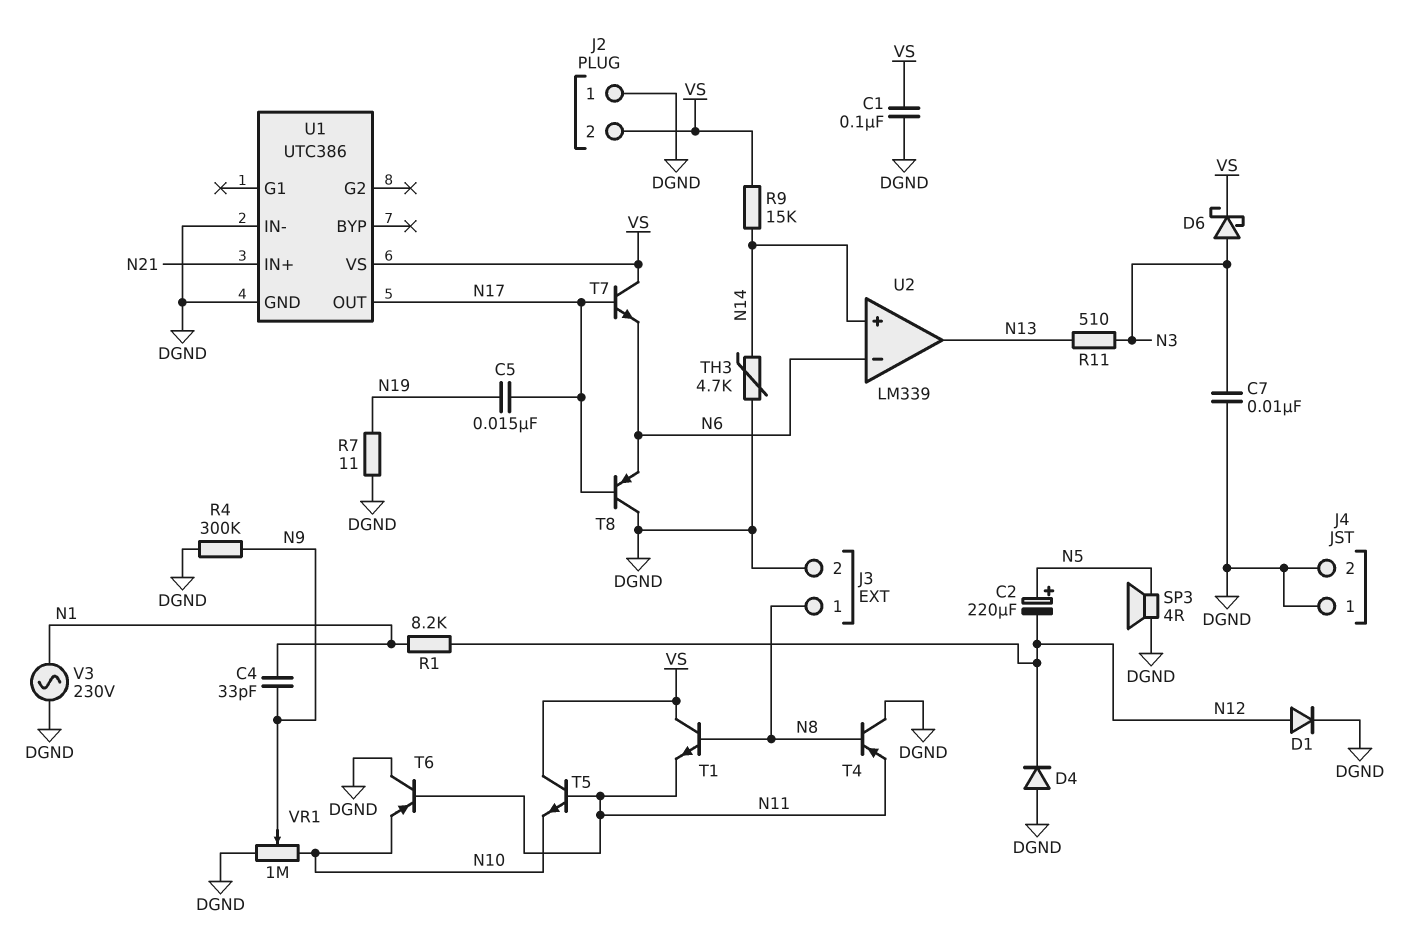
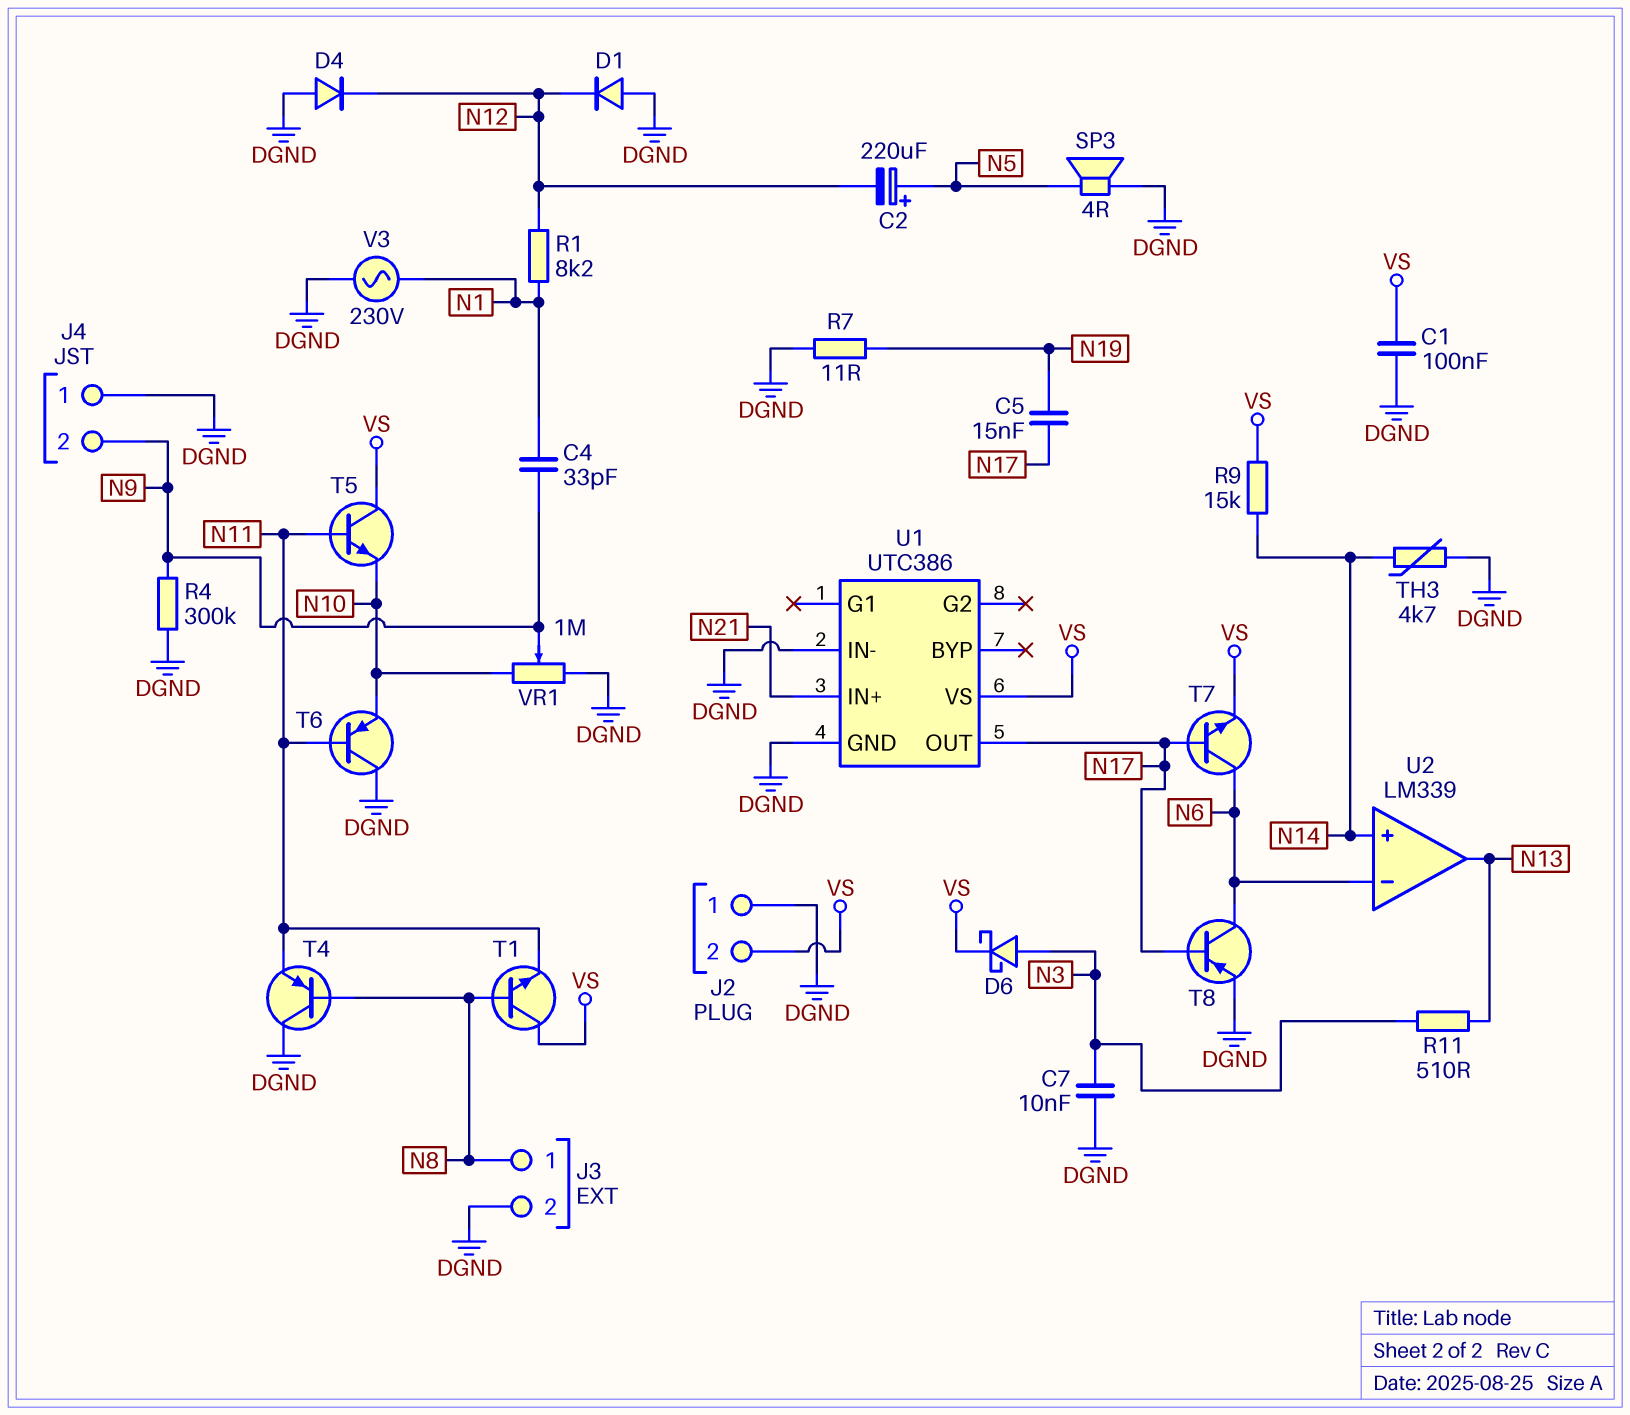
D1: diode (A N12, K DGND) -> diode (A DGND, K N12)
J4 pin 2: DGND -> N9
T7: NPN (B N17, C VS, E N6) -> NPN (B N17, C N6, E VS)
T8: PNP (B N17, C DGND, E N6) -> PNP (B N17, C N6, E DGND)

